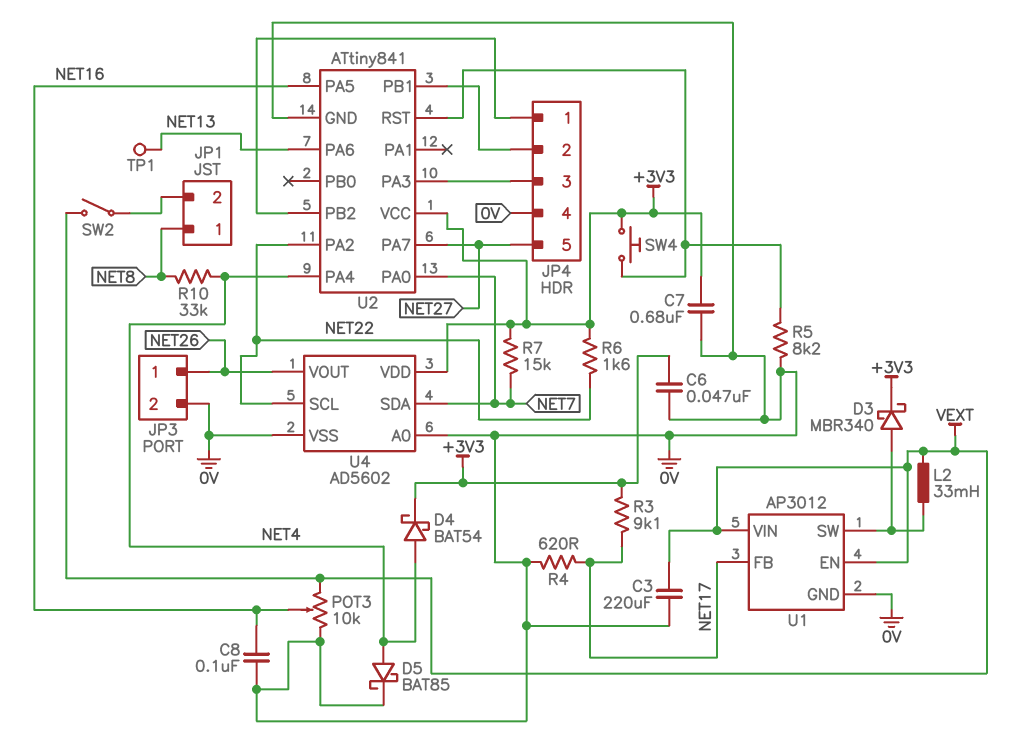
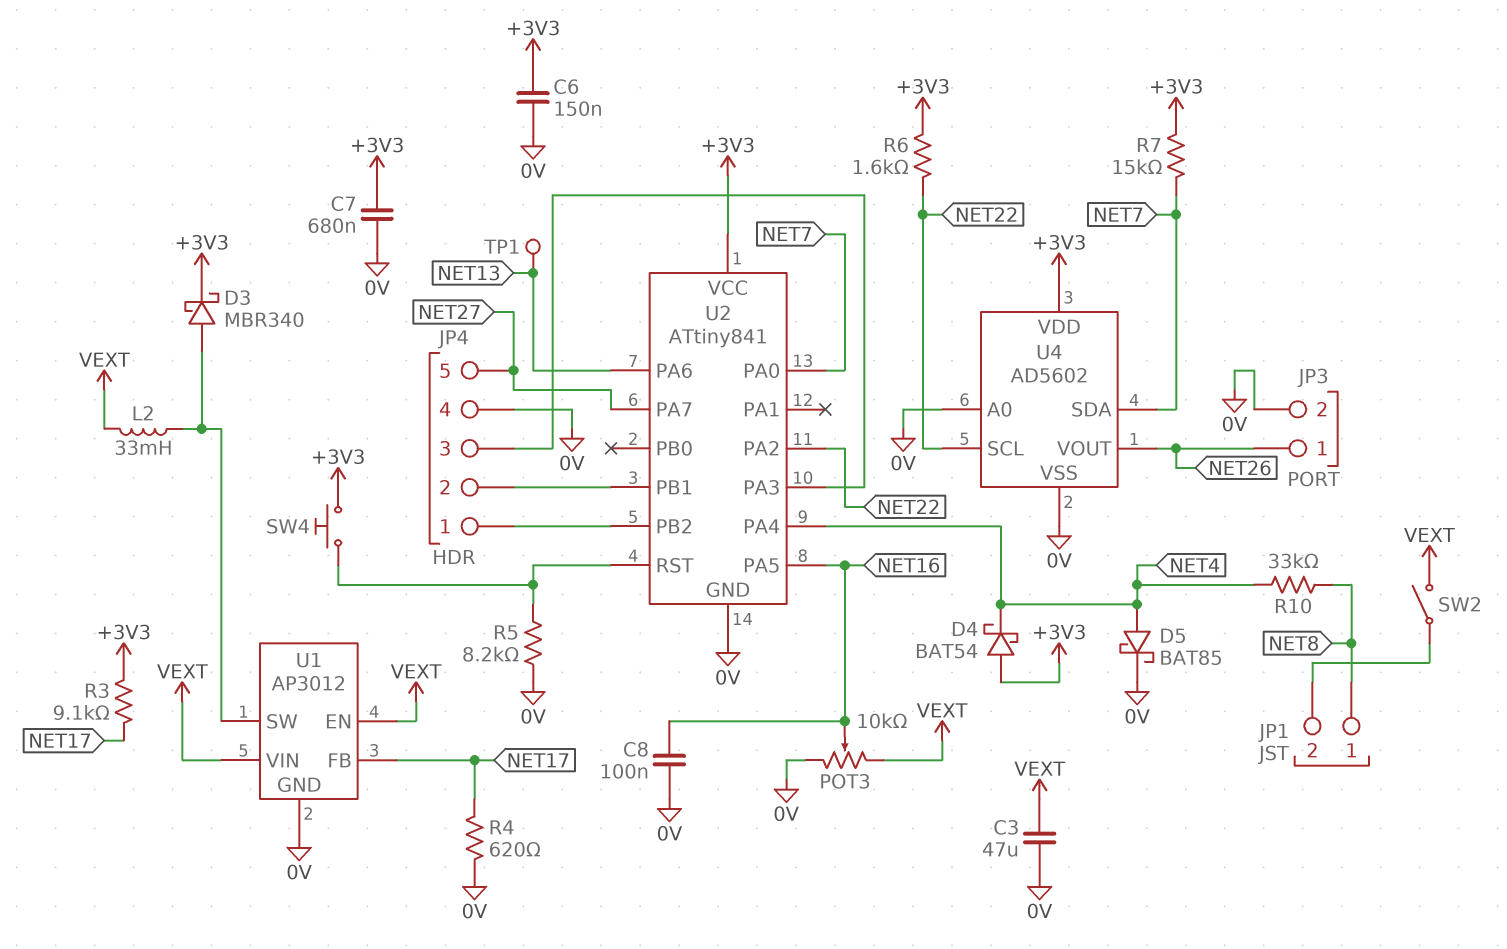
C3: 220uF (0V, VEXT) -> 47uF (0V, VEXT)
C6: 47nF (+3V3, 0V) -> 150nF (+3V3, 0V)
D4: schottky BAT54 (A NET4, K +3V3) -> schottky BAT54 (A +3V3, K NET4)

